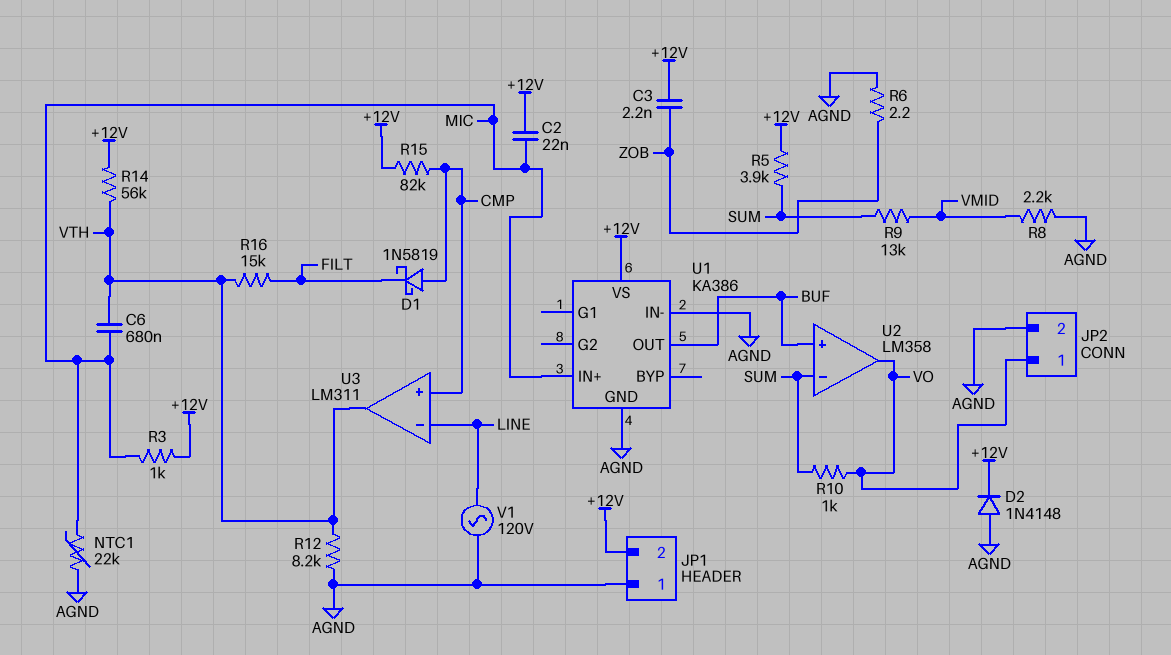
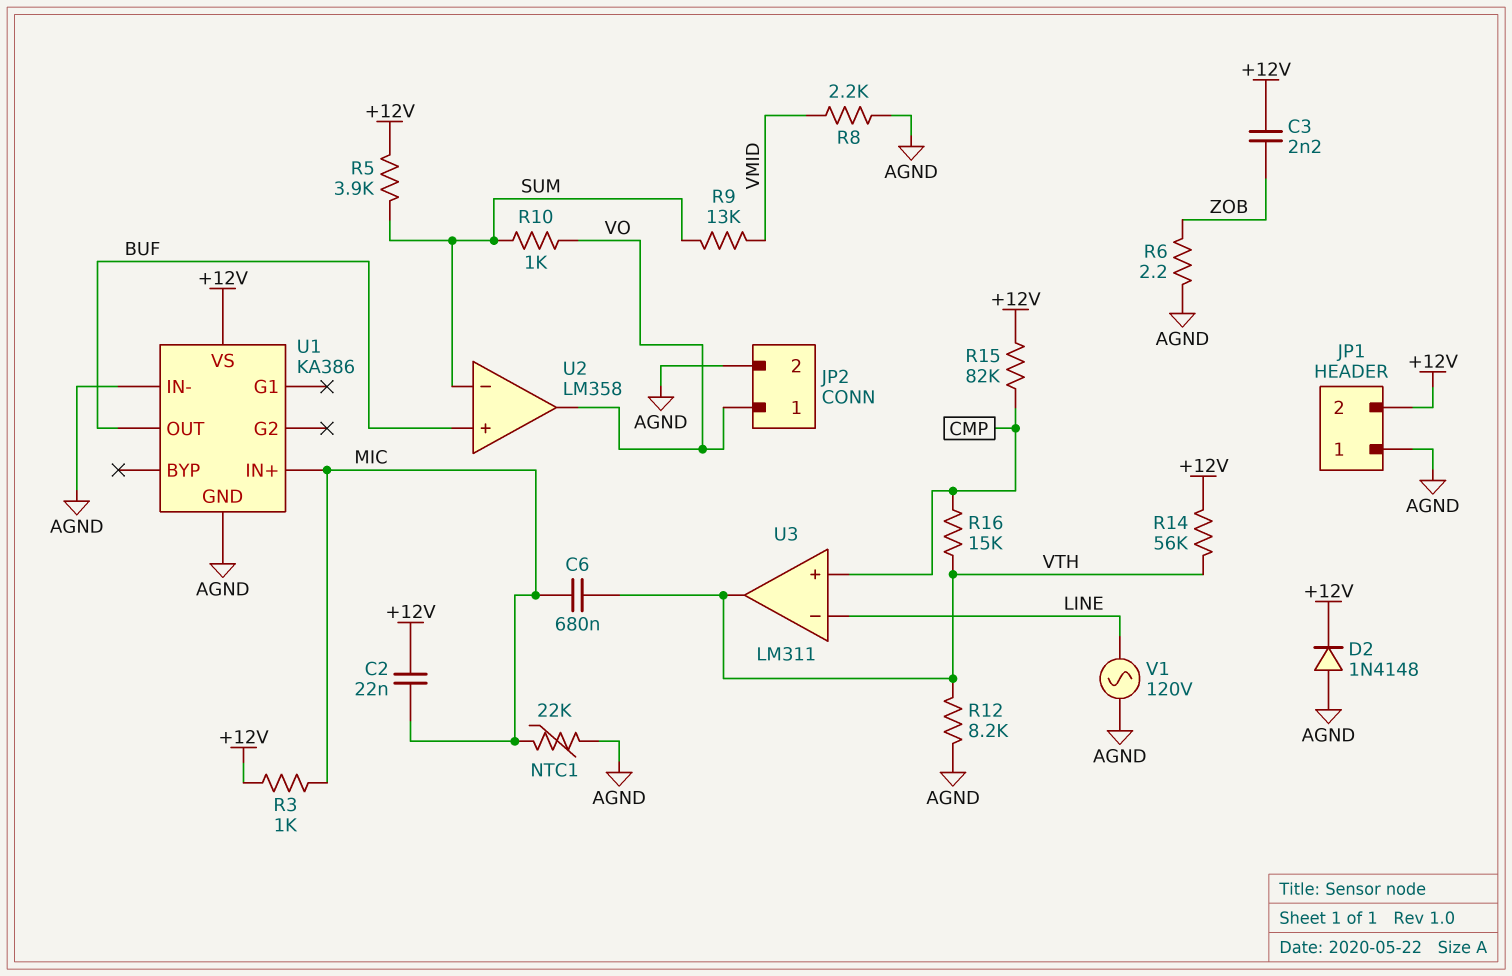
D1: schottky 1N5819 (A CMP, K FILT) -> none
R16: 15k (FILT, VTH) -> 15k (CMP, VTH)

